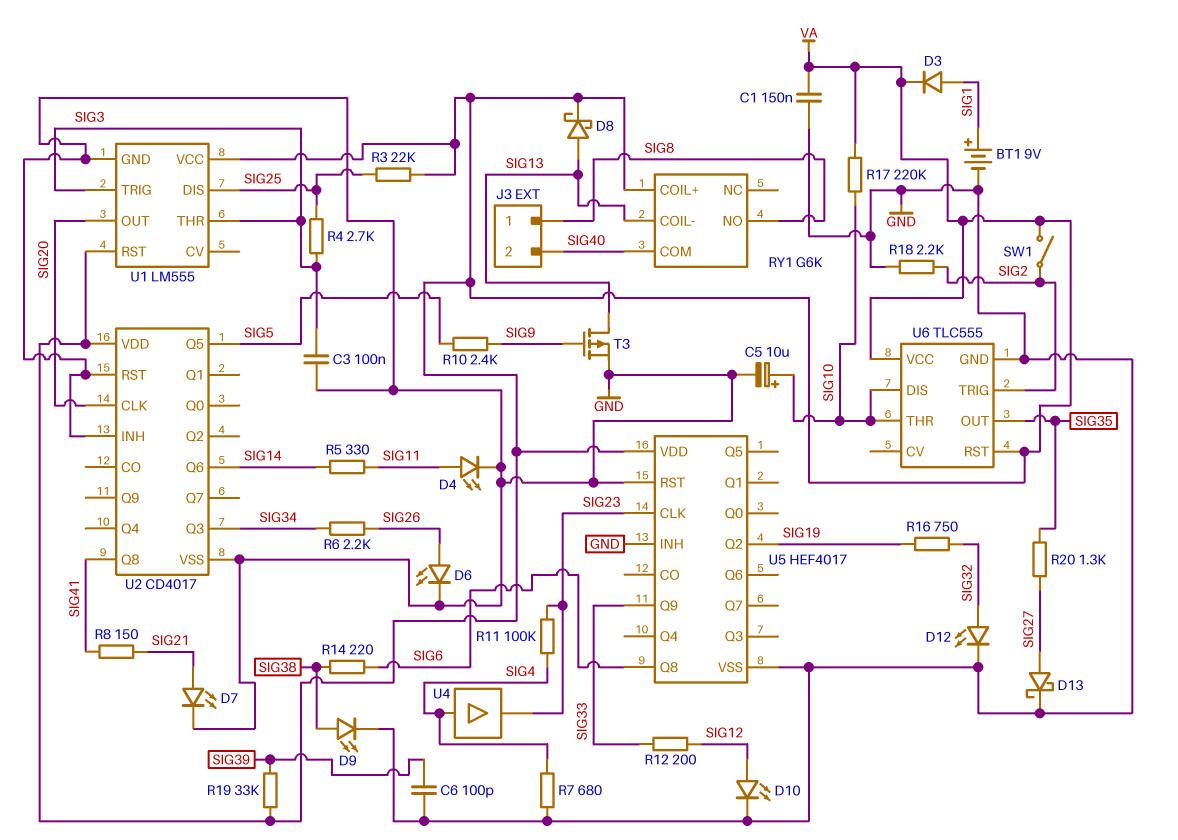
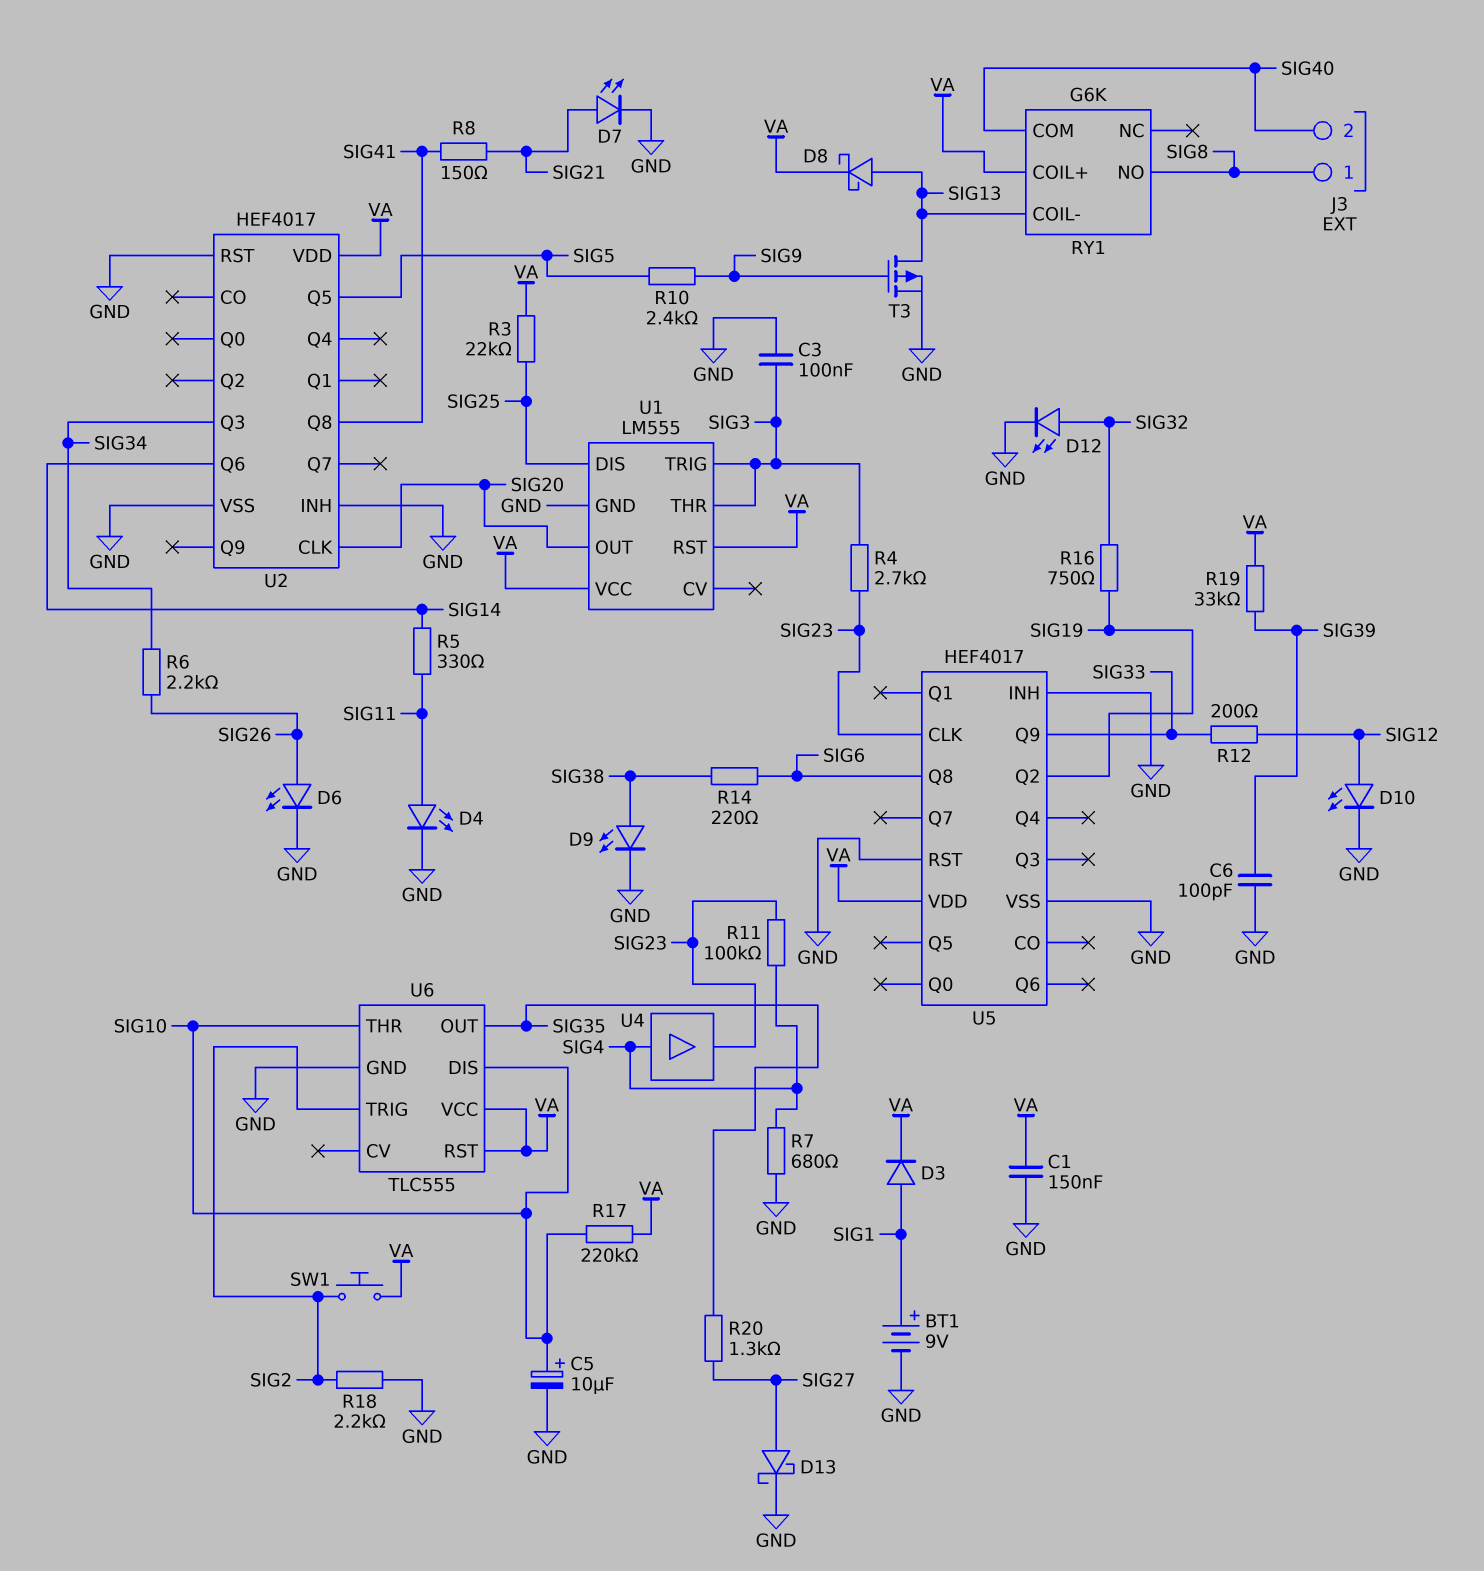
R4: 2.7k (SIG3, SIG25) -> 2.7k (SIG3, SIG23)
SW1: switch (SIG2, VA) -> button (SIG2, VA)
U2: CD4017 -> HEF4017

